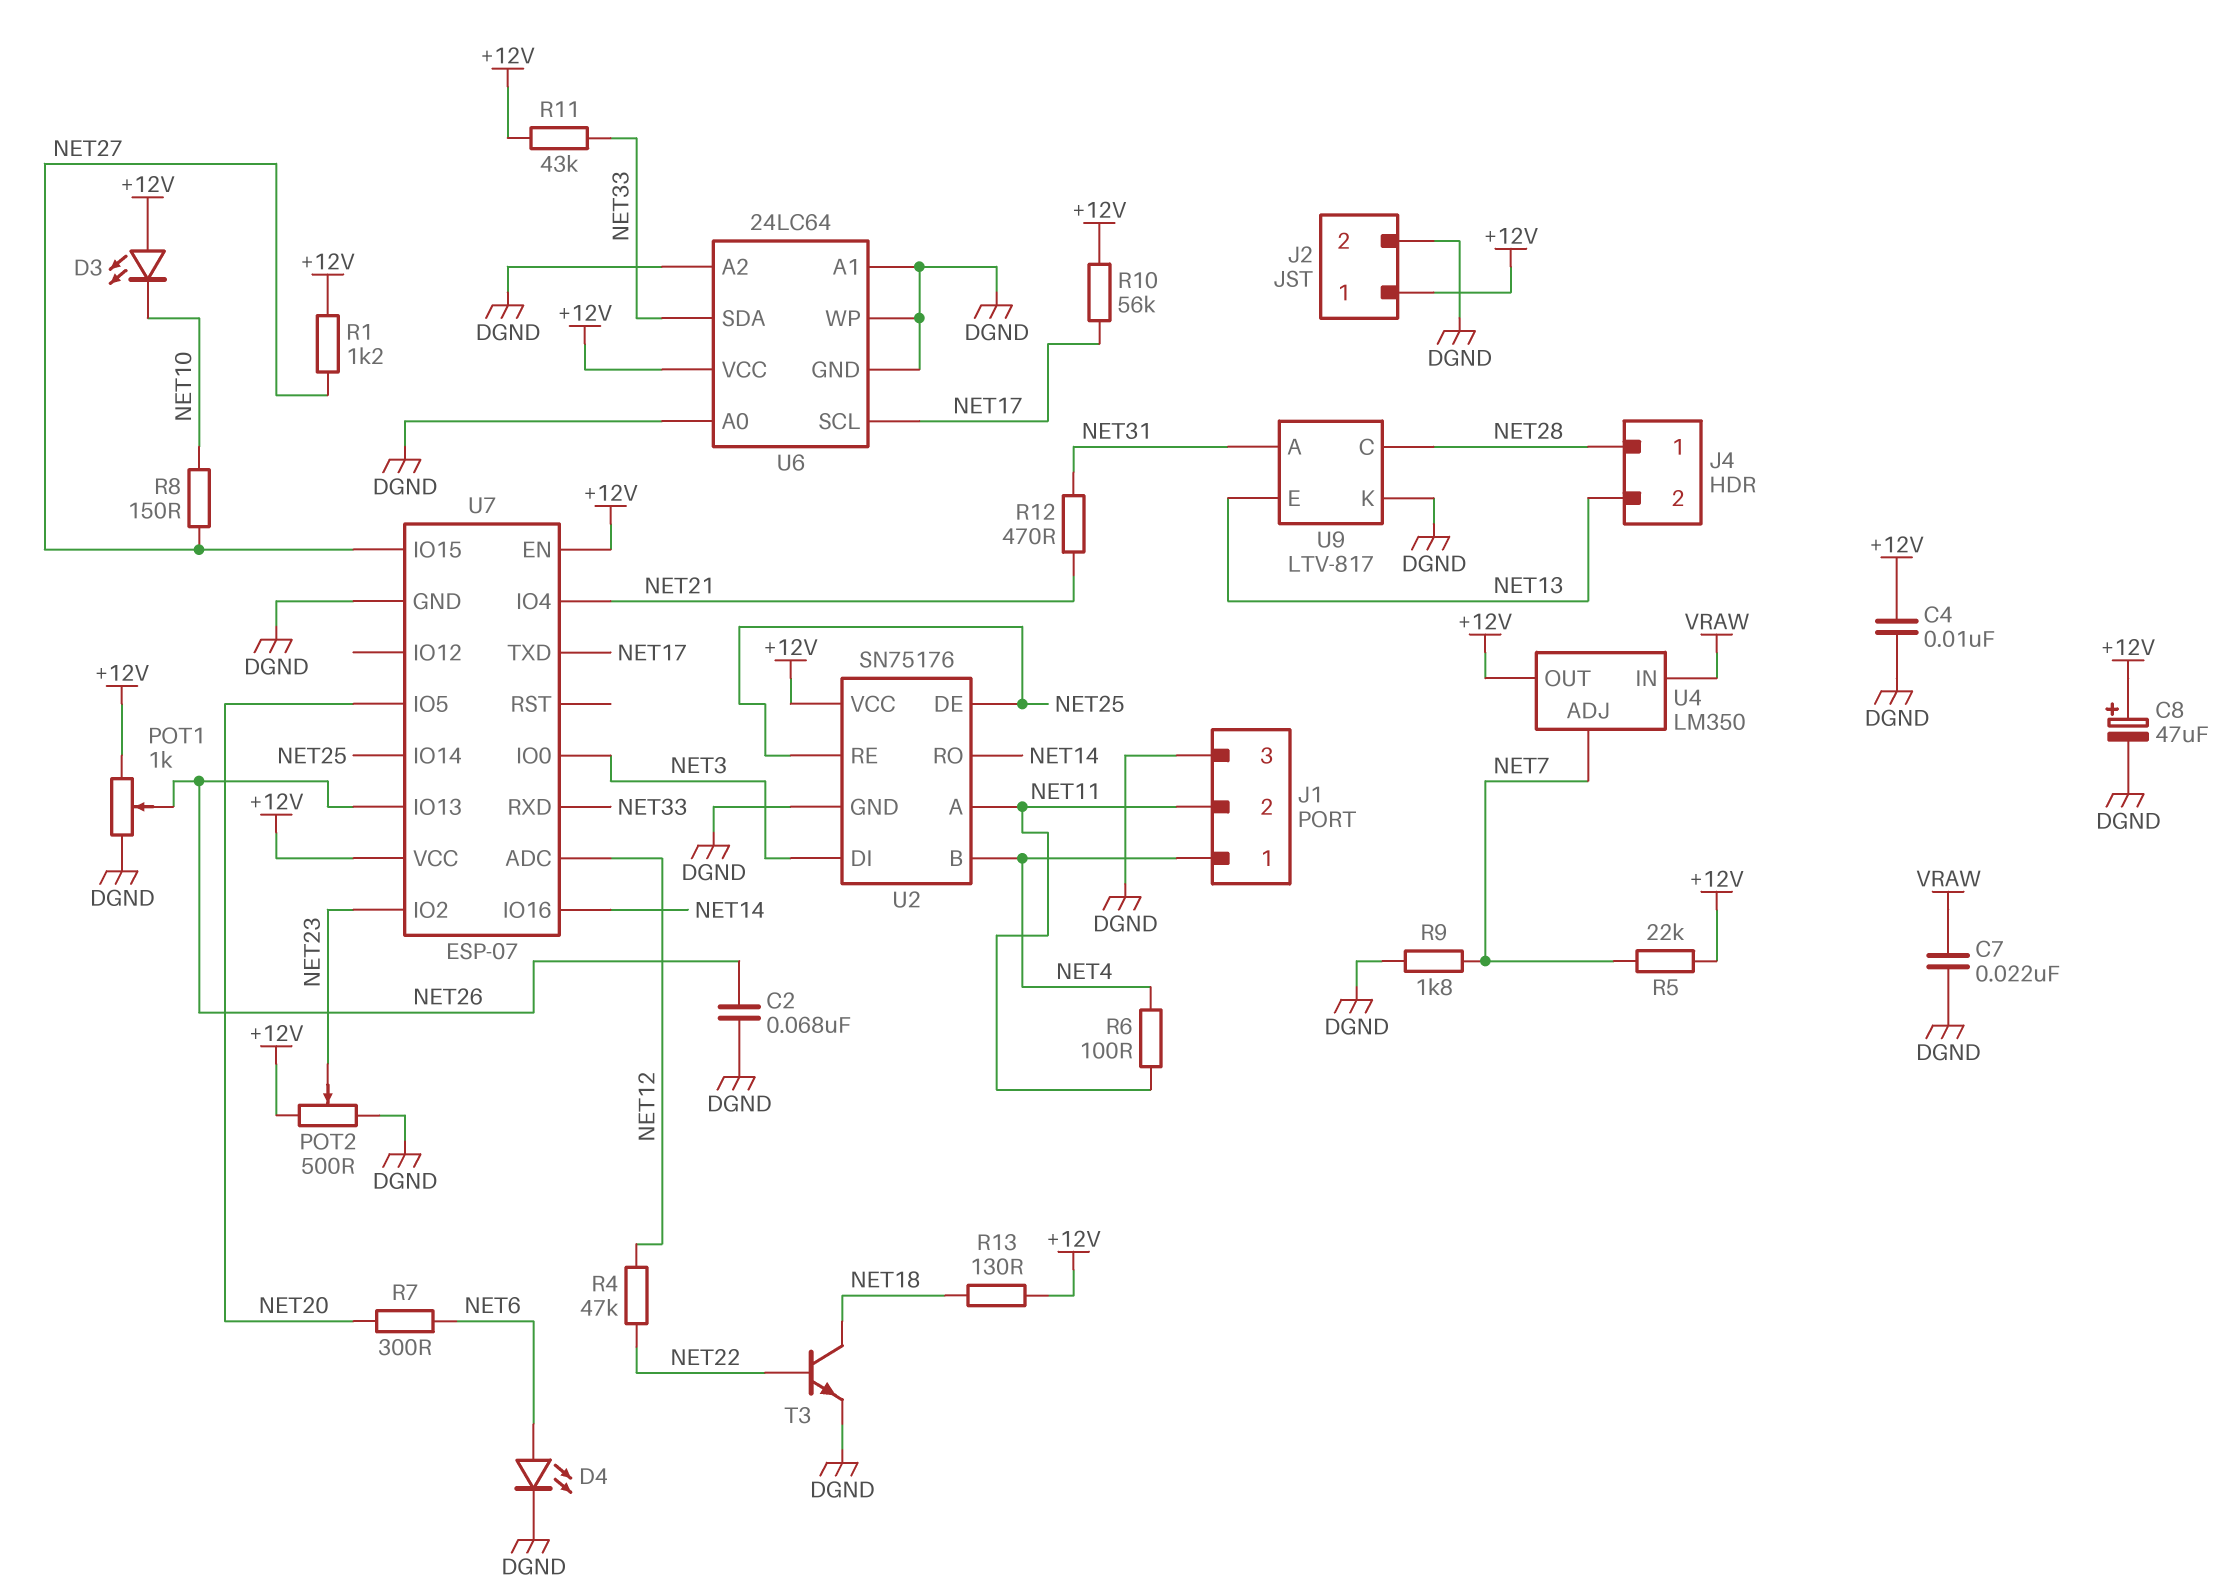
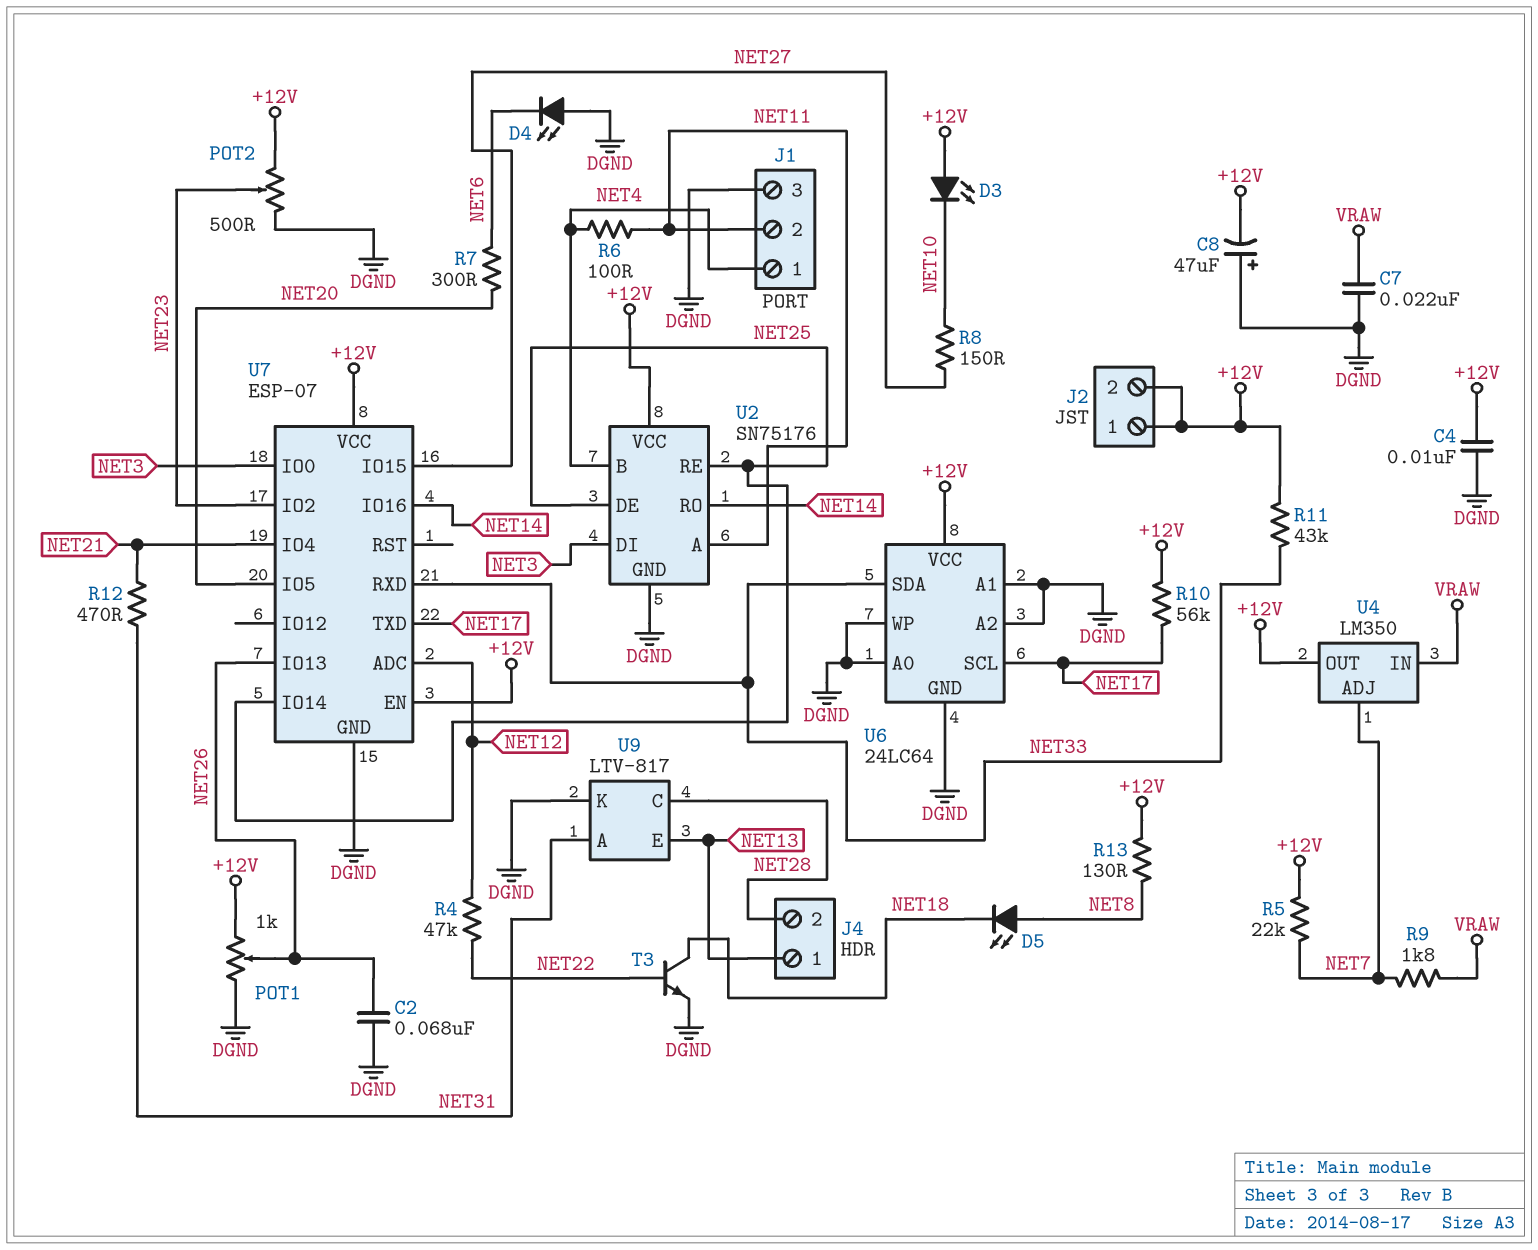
C8: 47uF (plus +12V, minus DGND) -> 47uF (plus DGND, minus +12V)
D4: LED (A NET6, K DGND) -> LED (A DGND, K NET6)
D5: none -> LED (A NET8, K NET18)
J2 pin 2: DGND -> +12V
J4 pin 1: NET28 -> NET13
J4 pin 2: NET13 -> NET28
R1: 1.2k (+12V, NET27) -> none
R9: 1.8k (DGND, NET7) -> 1.8k (NET7, VRAW)
R13: 130 (+12V, NET18) -> 130 (+12V, NET8)

